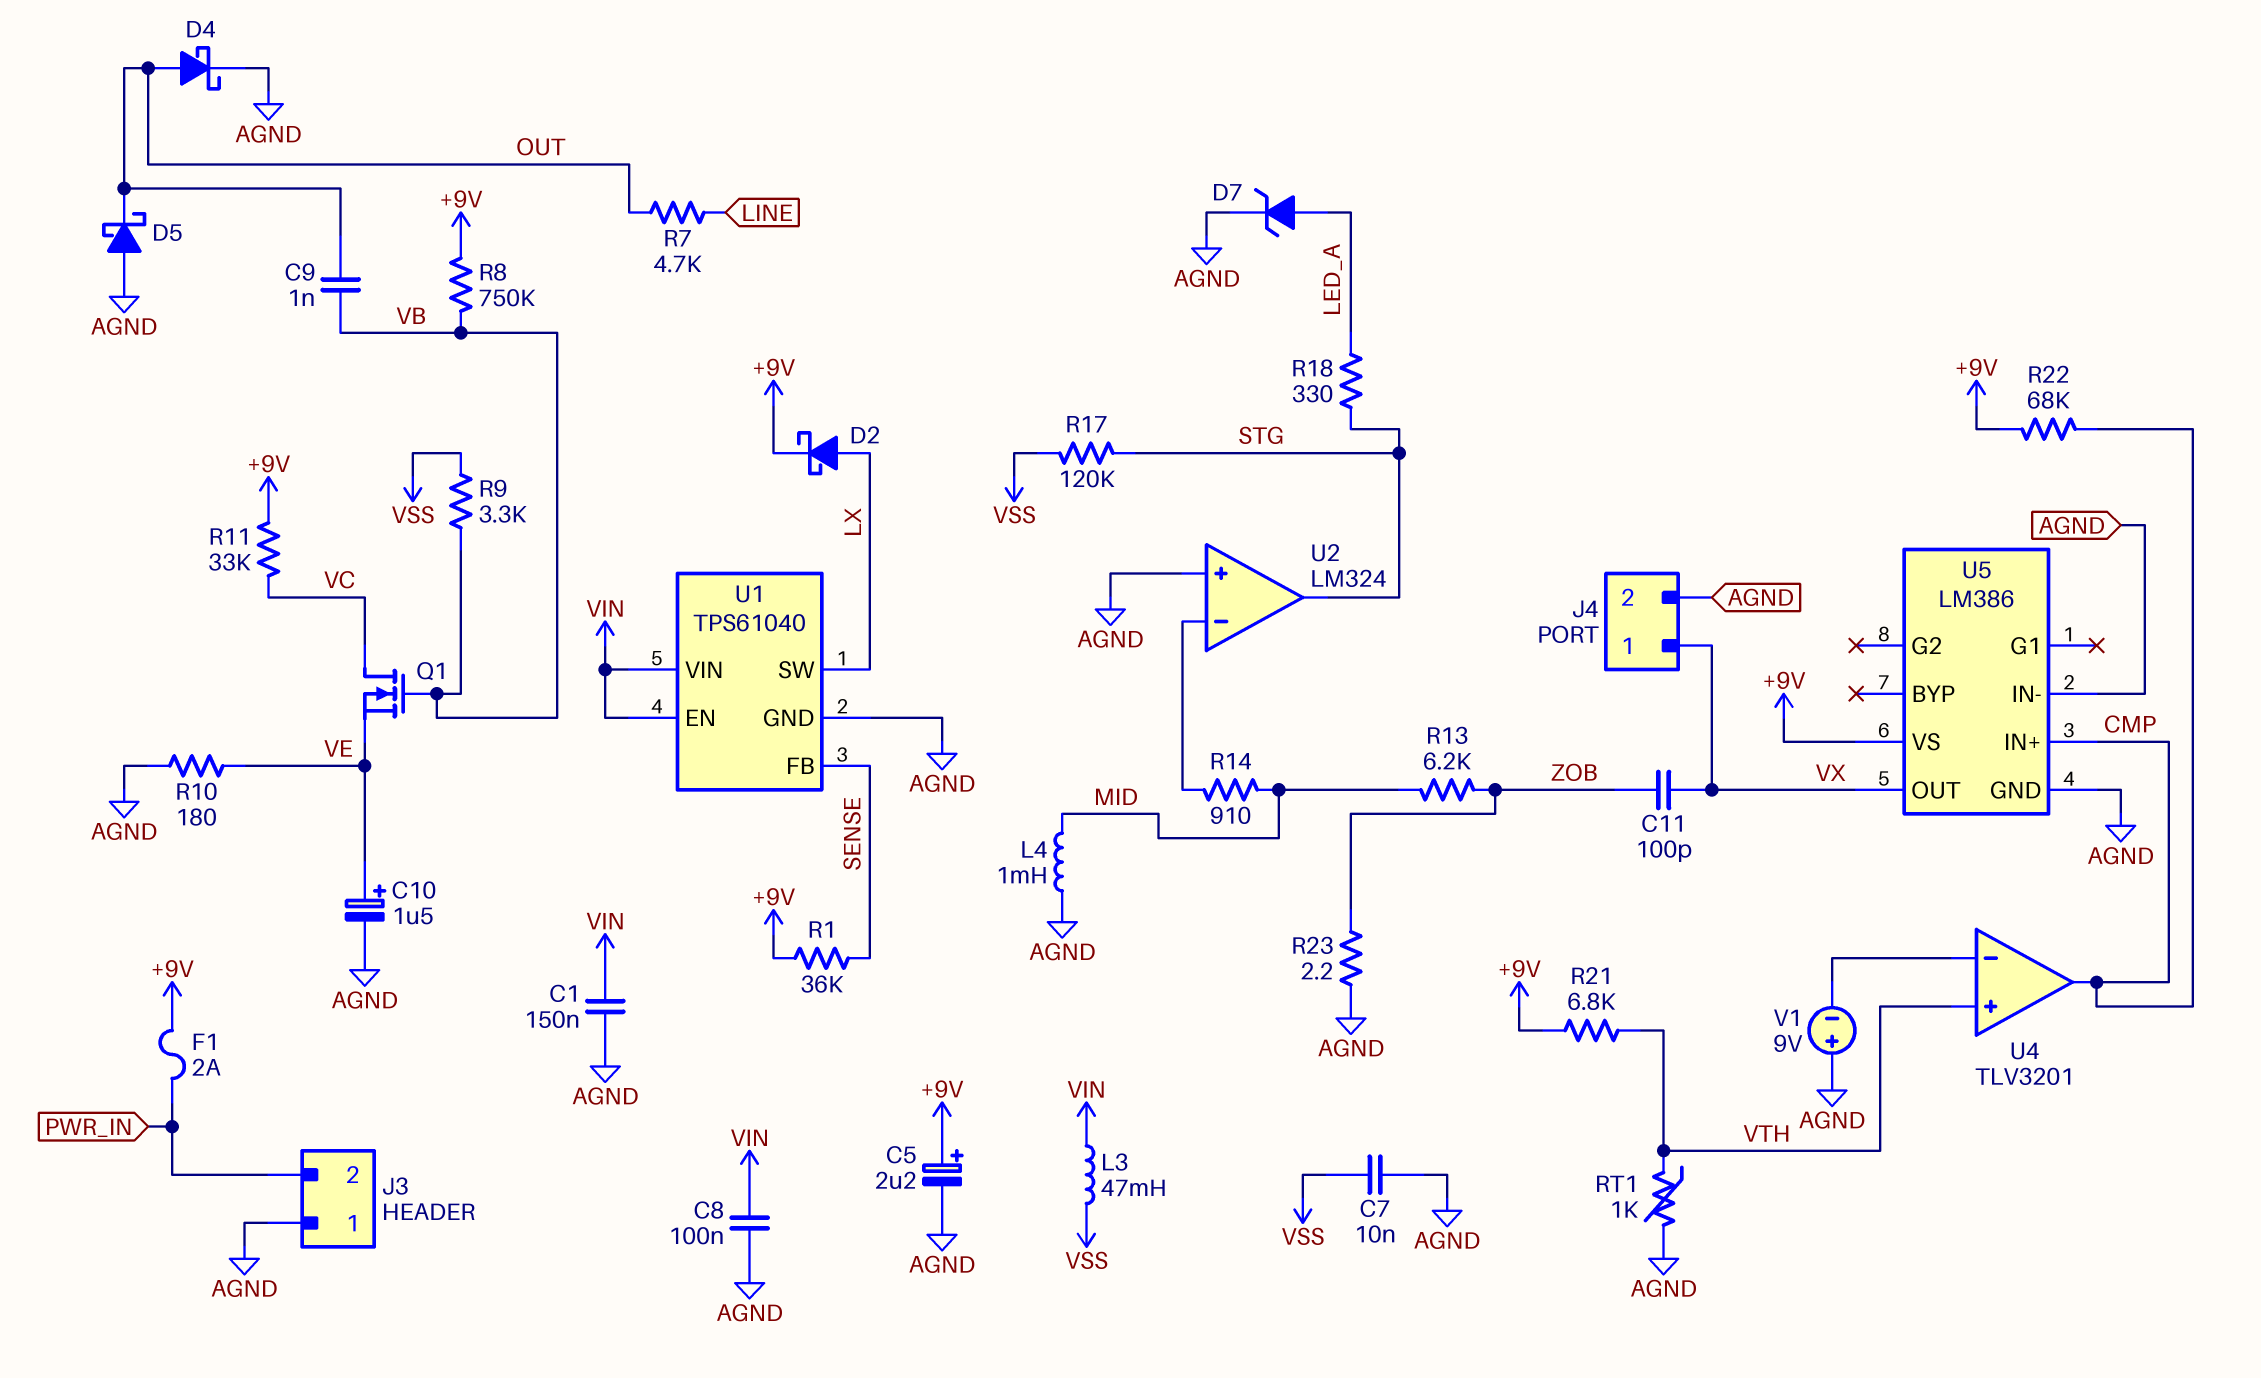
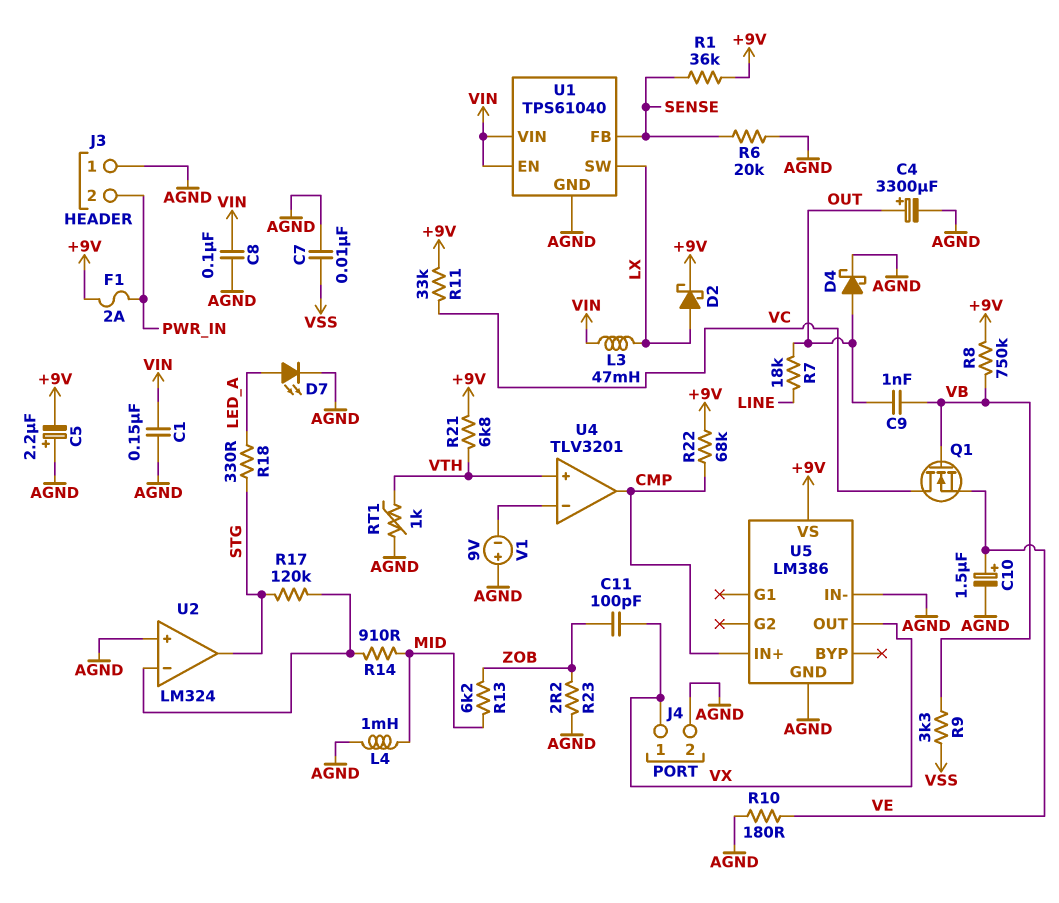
C4: none -> 3300uF (plus OUT, minus AGND)
C5: 2.2uF (plus +9V, minus AGND) -> 2.2uF (plus AGND, minus +9V)
D5: schottky (A AGND, K OUT) -> none
D7: zener (A LED_A, K AGND) -> LED (A LED_A, K AGND)
L3: 47mH (VIN, VSS) -> 47mH (LX, VIN)
R6: none -> 20k (AGND, SENSE)
R7: 4.7k (LINE, OUT) -> 18k (LINE, OUT)
R17: 120k (STG, VSS) -> 120k (STG, U2/in-)

